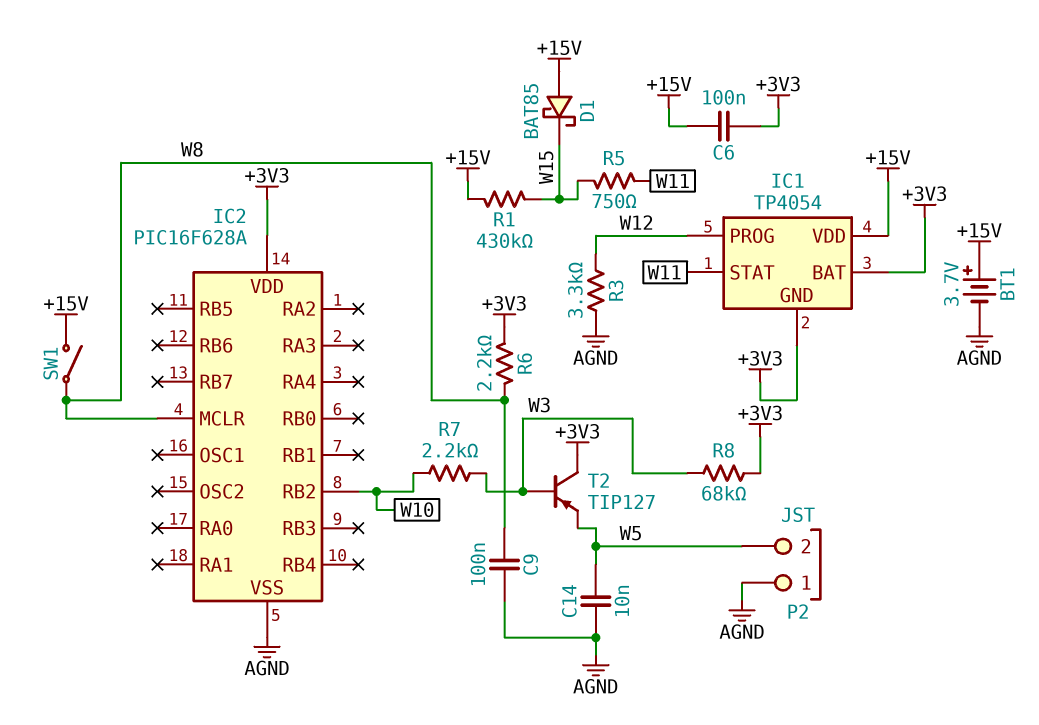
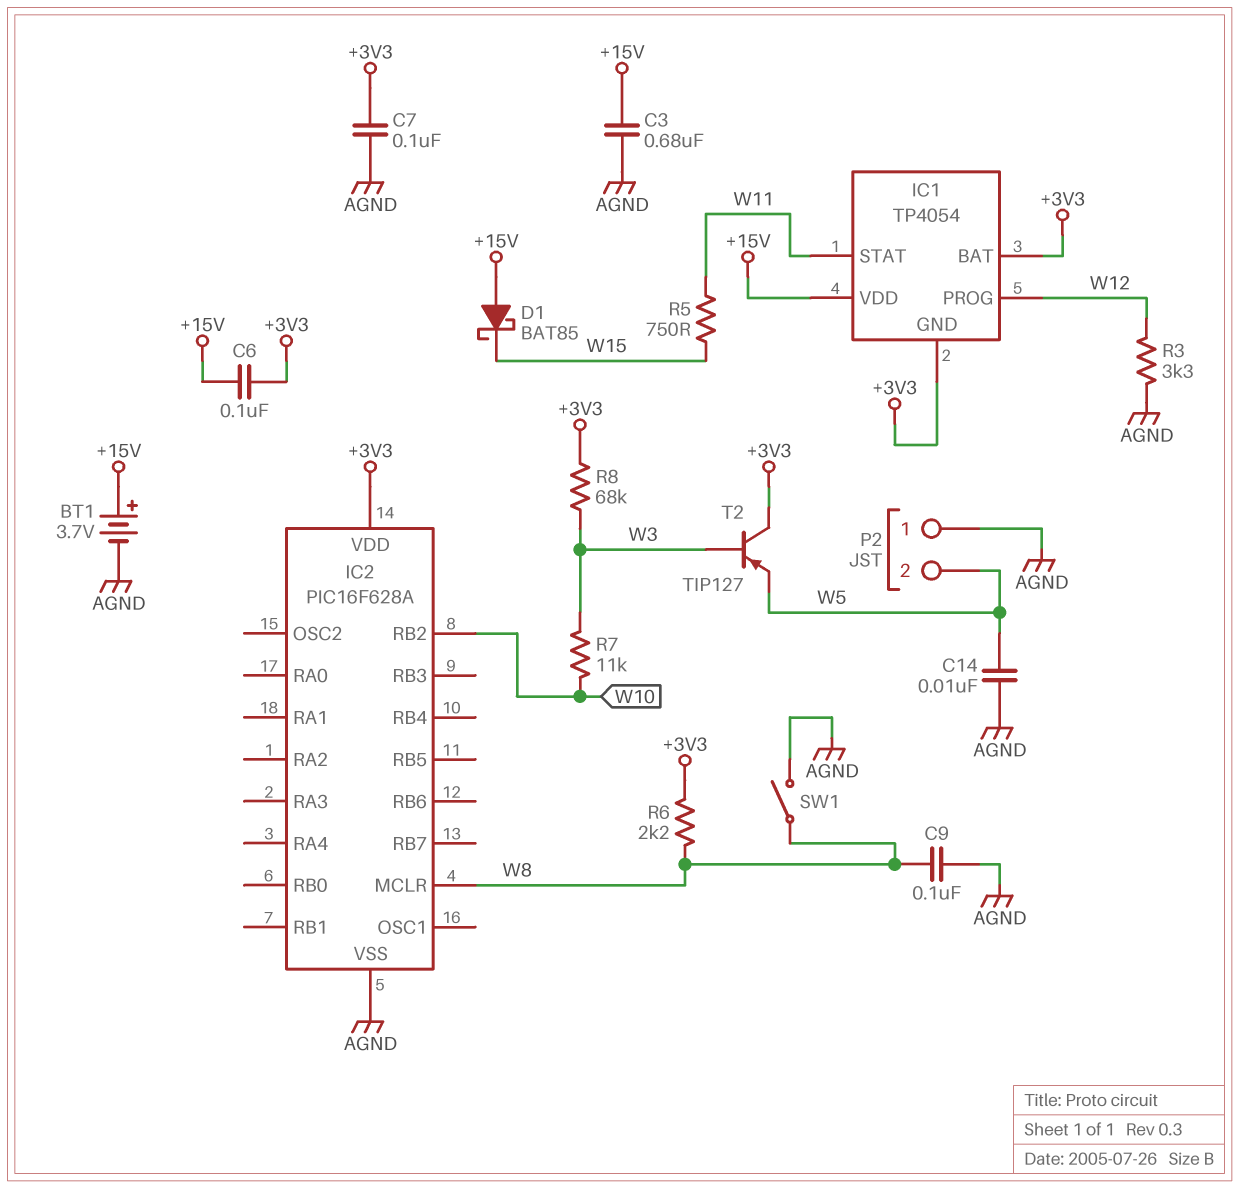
C3: none -> 680nF (+15V, AGND)
C7: none -> 100nF (+3V3, AGND)
R1: 430k (+15V, W15) -> none
R7: 2.2k (W3, W10) -> 11k (W3, W10)
SW1: switch (+15V, W8) -> switch (AGND, W8)

